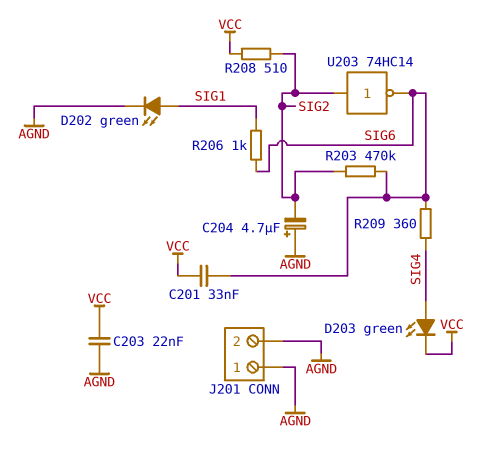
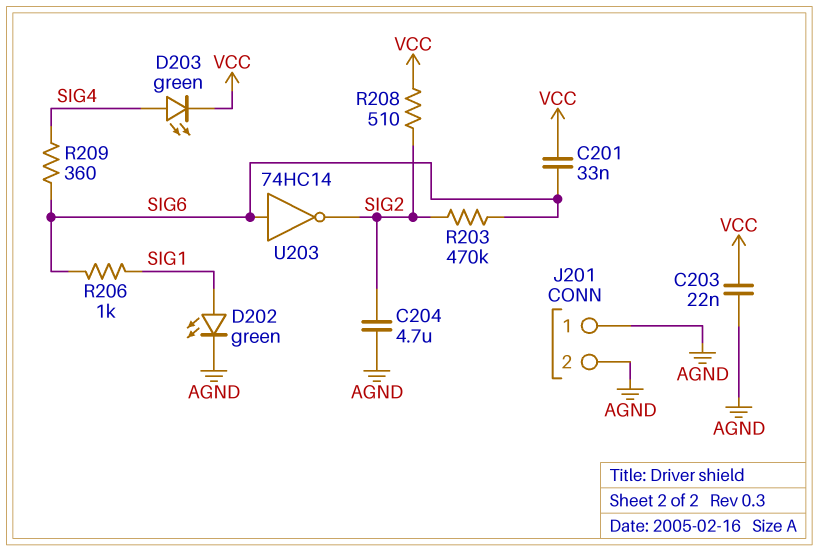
C204: 4.7uF (plus AGND, minus SIG2) -> 4.7uF (AGND, SIG2)
U203: NOT 74HC14 (in SIG2, out SIG6) -> NOT 74HC14 (in SIG6, out SIG2)

